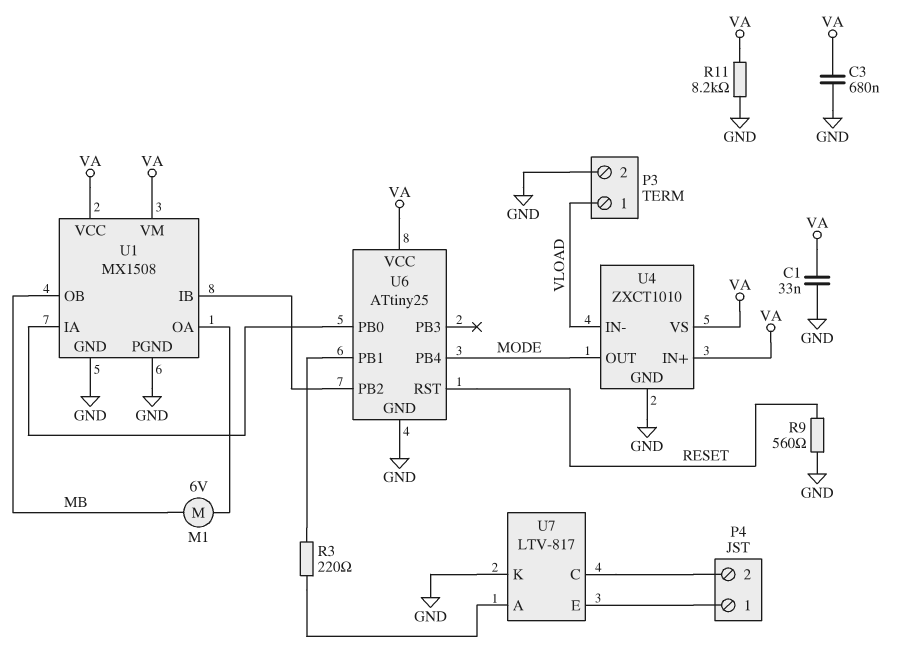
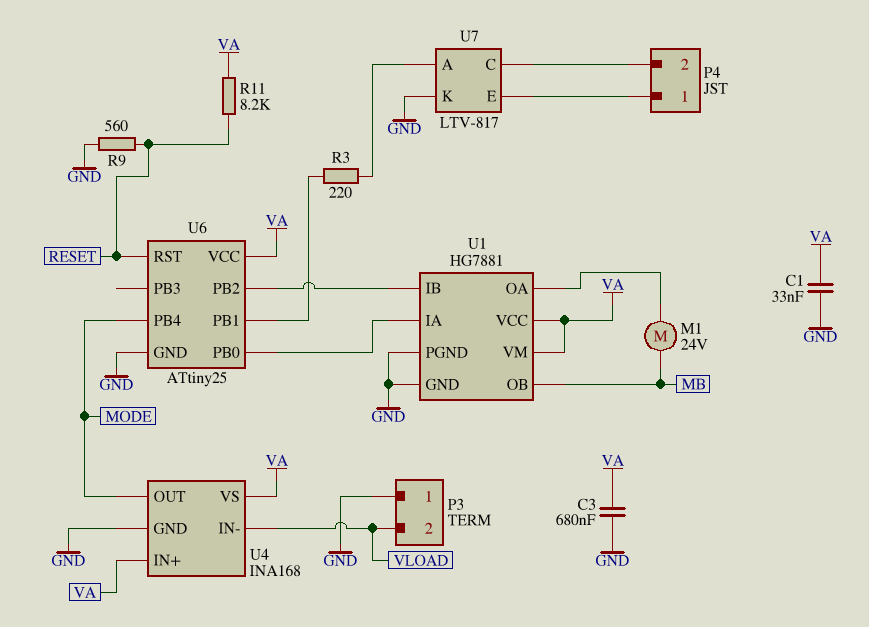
M1: motor 6V (MB, U1/OA) -> motor 24V (MB, U1/OA)
P3 pin 1: VLOAD -> GND
P3 pin 2: GND -> VLOAD
R11: 8.2k (GND, VA) -> 8.2k (RESET, VA)
U1: MX1508 -> HG7881
U4: ZXCT1010 -> INA168

